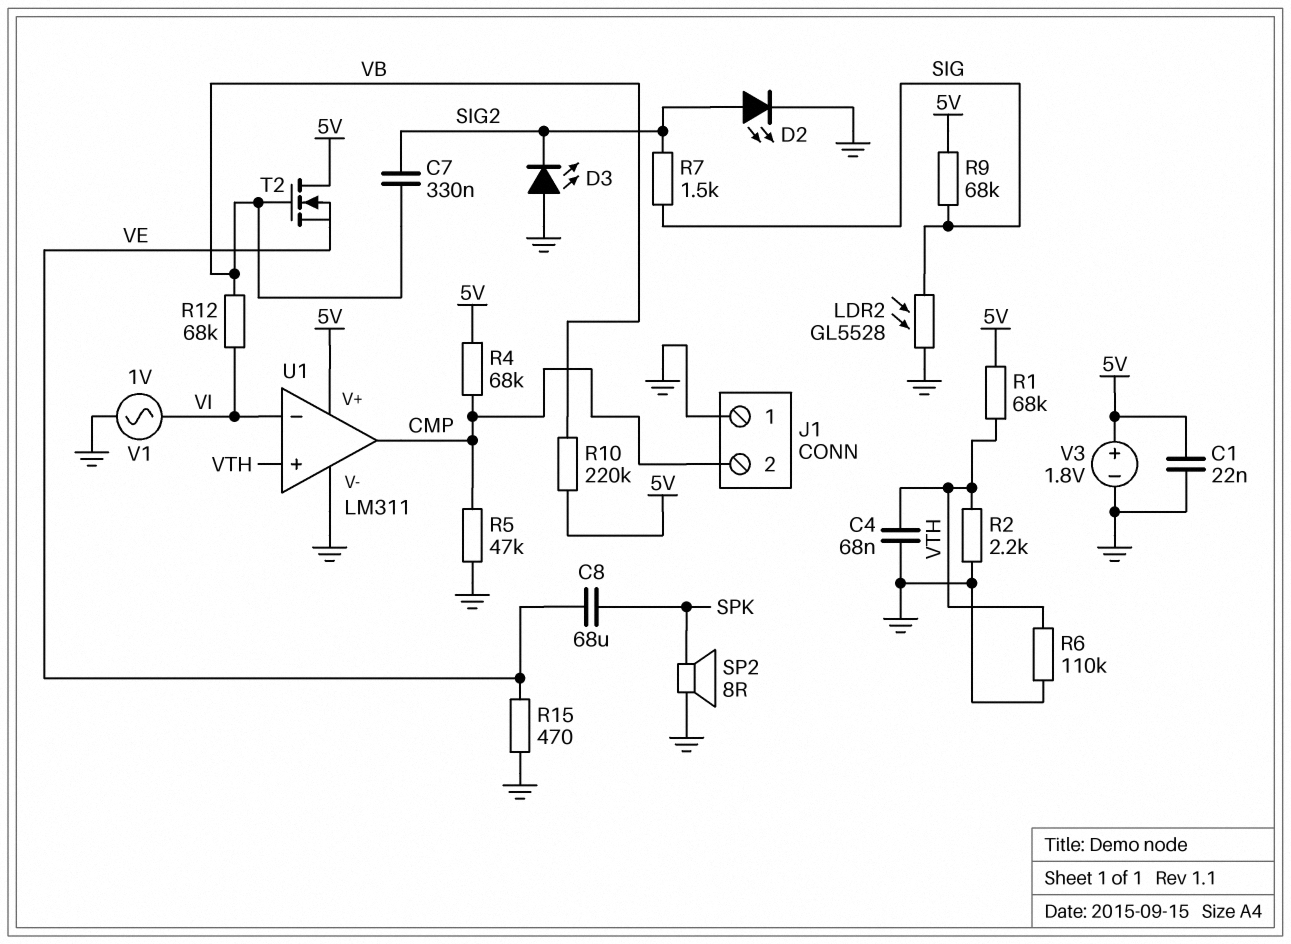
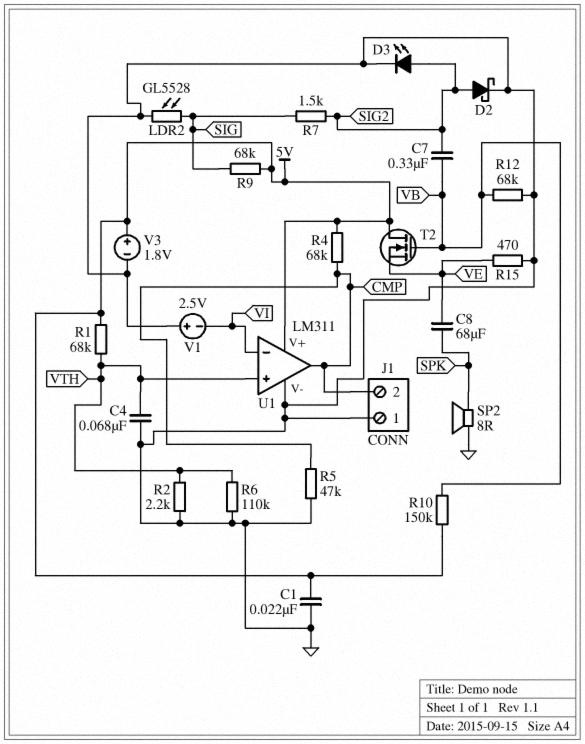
D2: LED (A SIG2, K GND) -> schottky (A SIG2, K GND)
D3: LED (A GND, K SIG2) -> LED (A SIG2, K GND)
R10: 220k (5V, VB) -> 150k (5V, VB)
R12: 68k (VB, VI) -> 68k (GND, VB)
V1: AC 1V (GND, VI) -> 2.5V (plus GND, minus VI)

